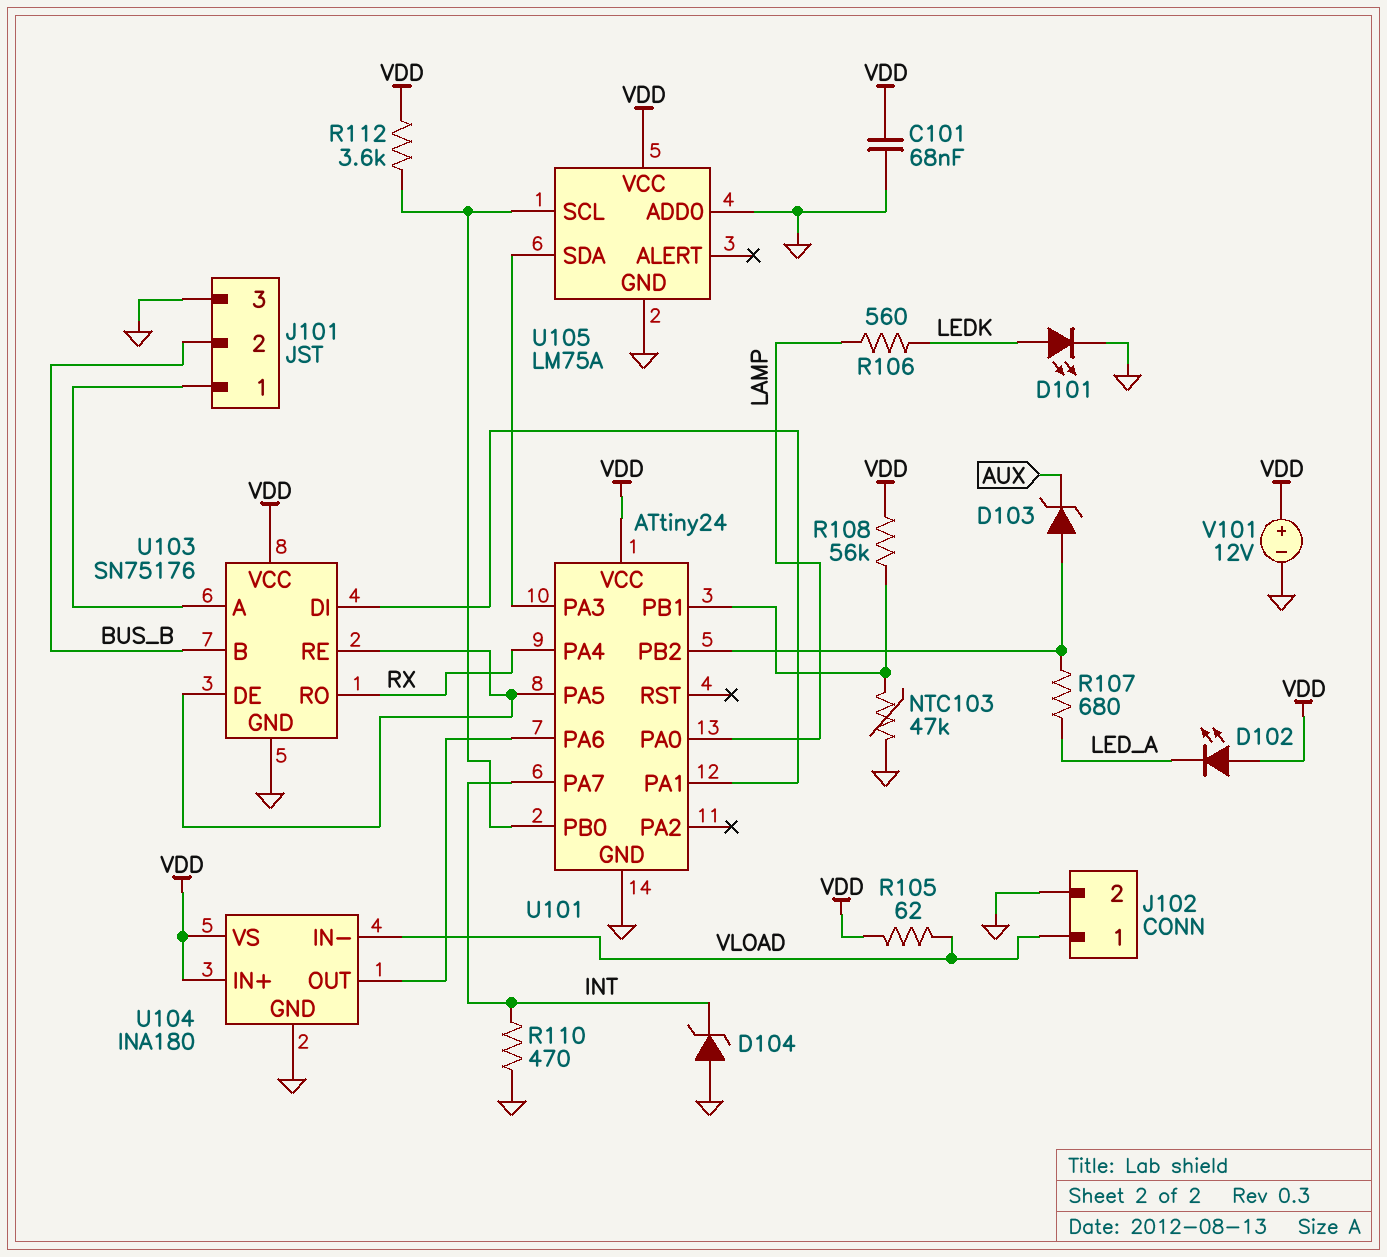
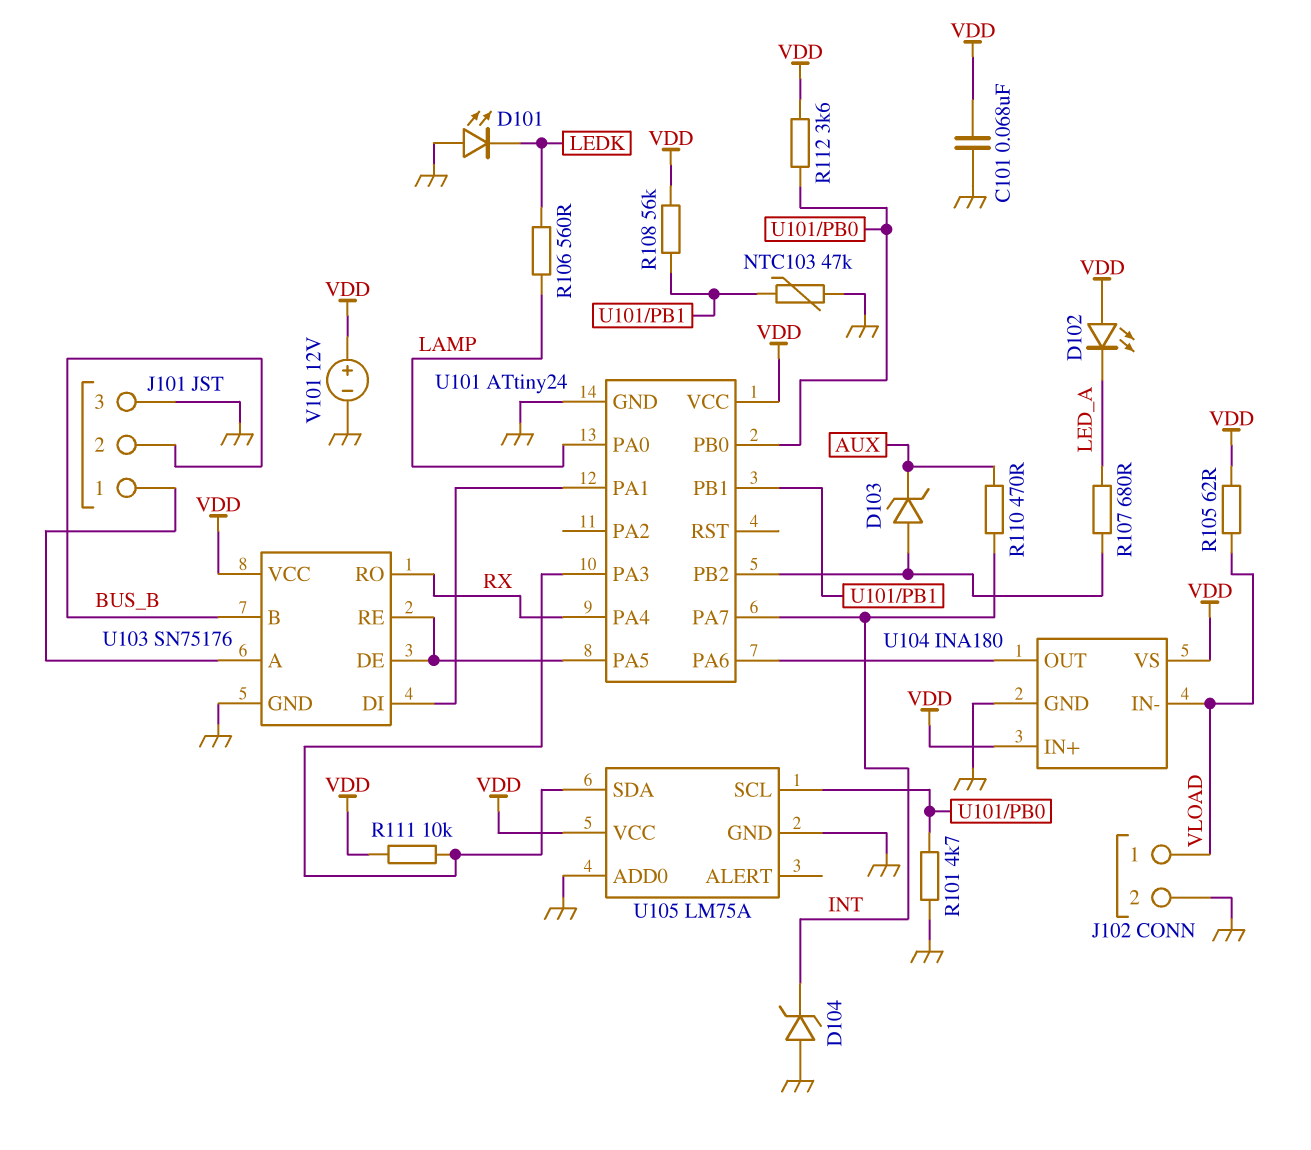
D101: LED (A LEDK, K GND) -> LED (A GND, K LEDK)
R101: none -> 4.7k (GND, U101/PB0)
R110: 470 (GND, INT) -> 470 (AUX, INT)
R111: none -> 10k (U101/PA3, VDD)

